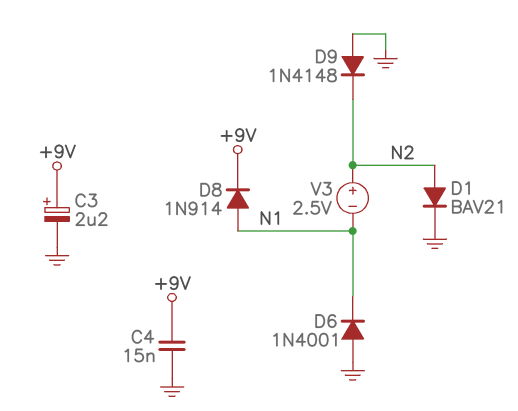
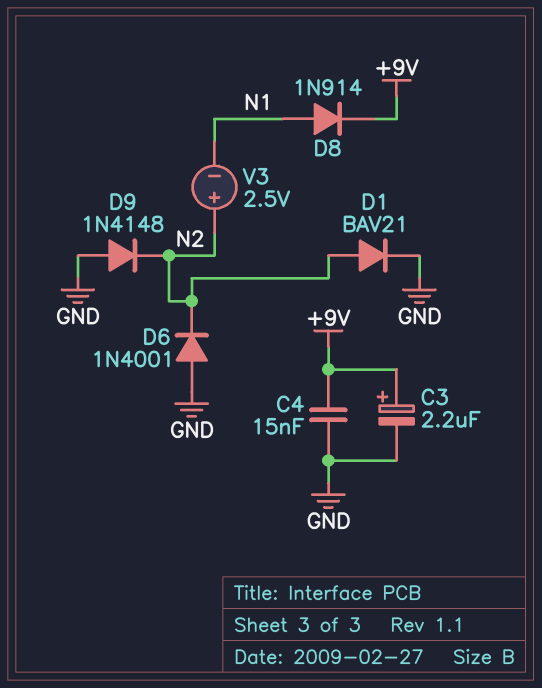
D6: diode 1N4001 (A GND, K N1) -> diode 1N4001 (A GND, K N2)

